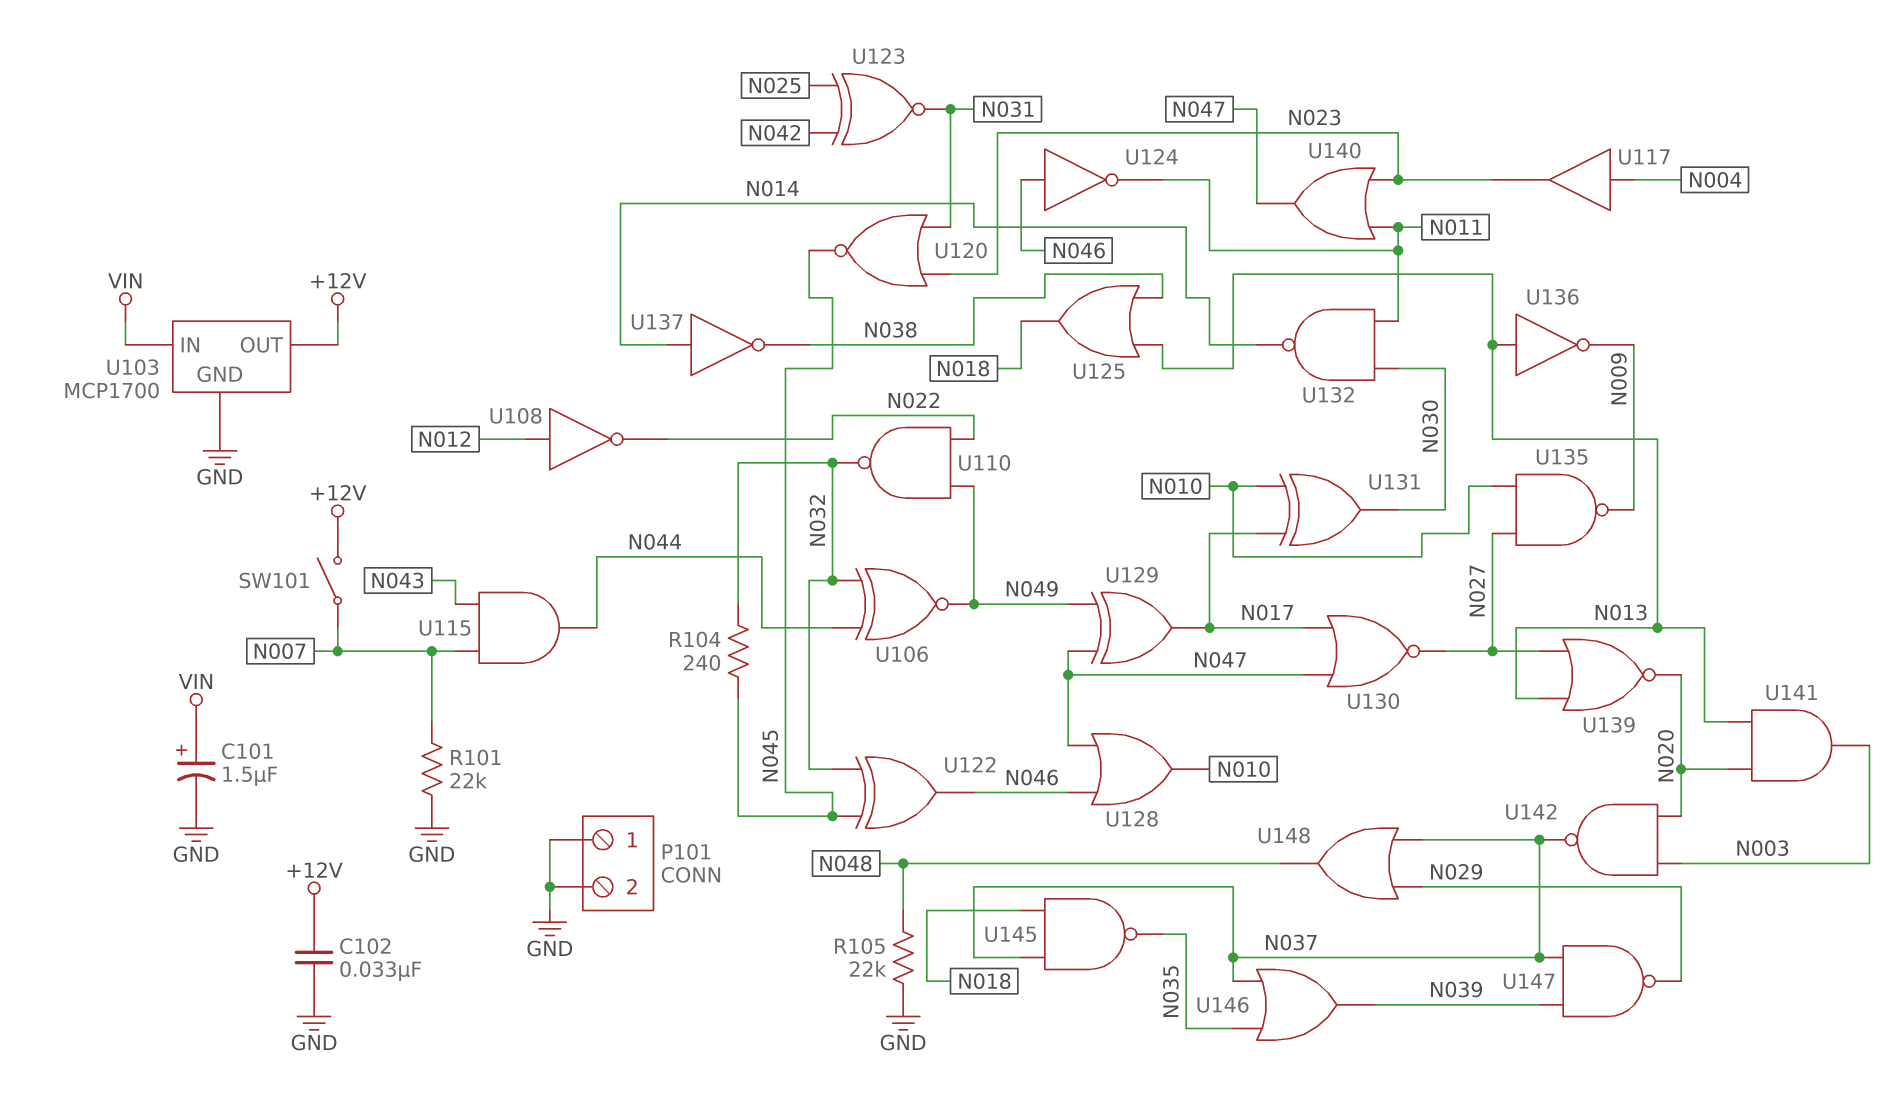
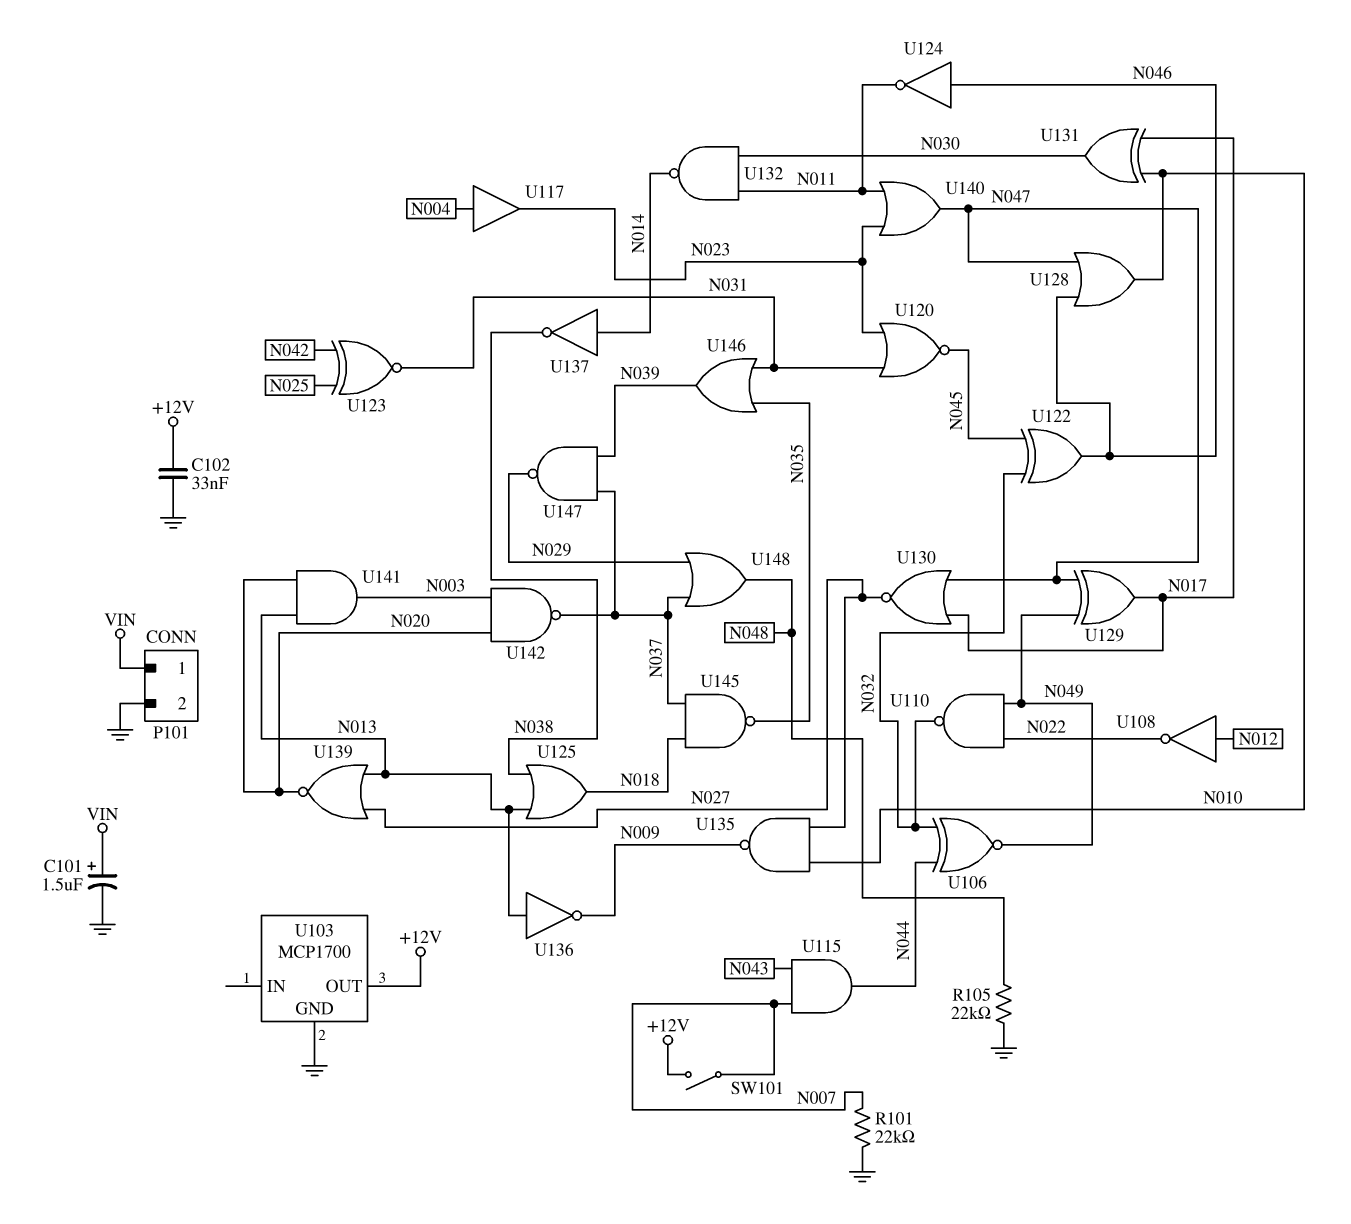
P101 pin 1: GND -> VIN
R104: 240 (N032, N045) -> none
U103 pin IN: VIN -> none
U146: OR (in N035, in N037, out N039) -> OR (in N031, in N035, out N039)

